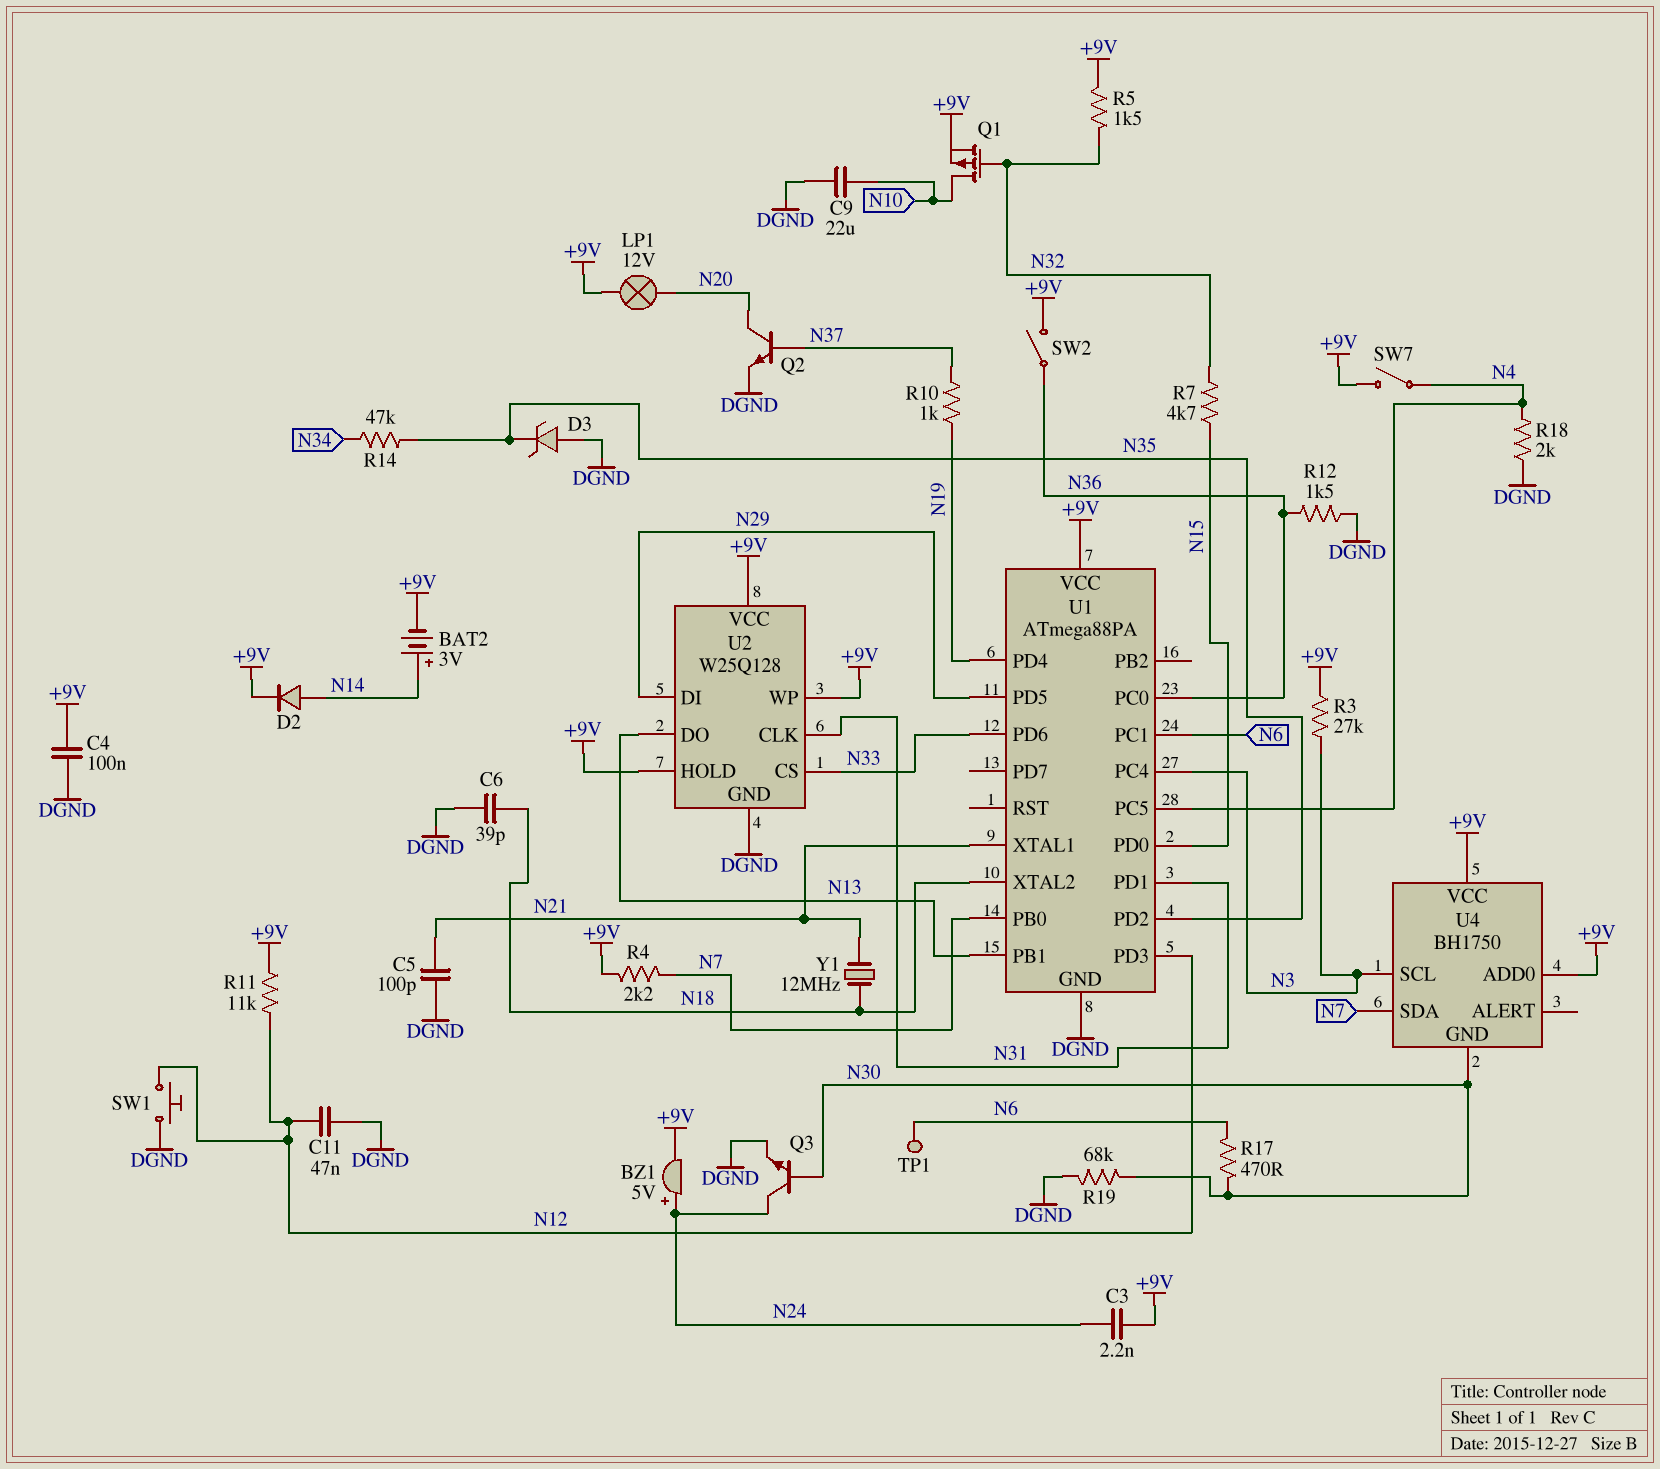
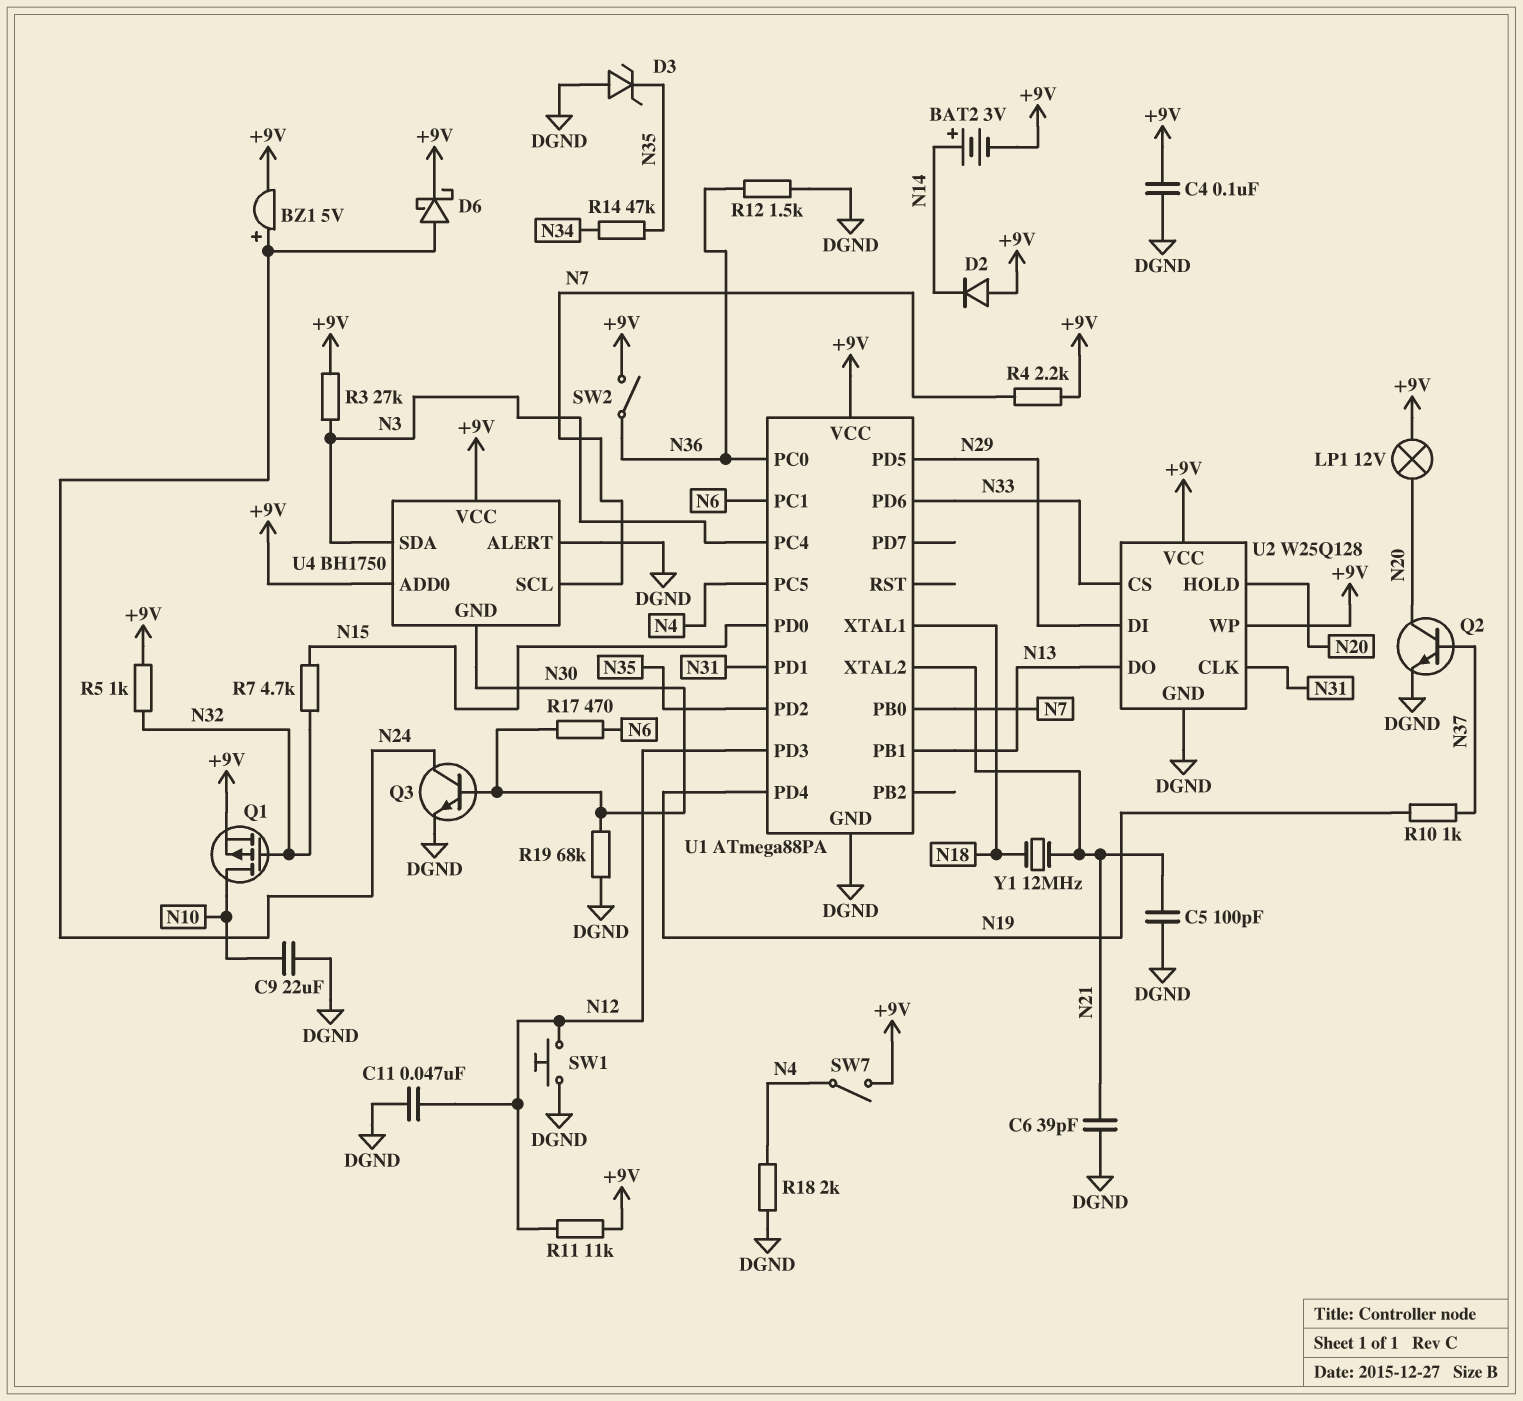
C3: 2.2nF (+9V, N24) -> none
C6: 39pF (DGND, N18) -> 39pF (DGND, N21)
D2: diode (A N14, K +9V) -> diode (A +9V, K N14)
D6: none -> schottky (A N24, K +9V)
R5: 1.5k (+9V, N32) -> 1k (+9V, N32)
TP1: test point (N6) -> none
U1 pin XTAL1: N21 -> N18
U1 pin XTAL2: N18 -> N21
U2 pin HOLD: +9V -> N20
U4 pin ALERT: none -> DGND
U4 pin SCL: N3 -> N7
U4 pin SDA: N7 -> N3

